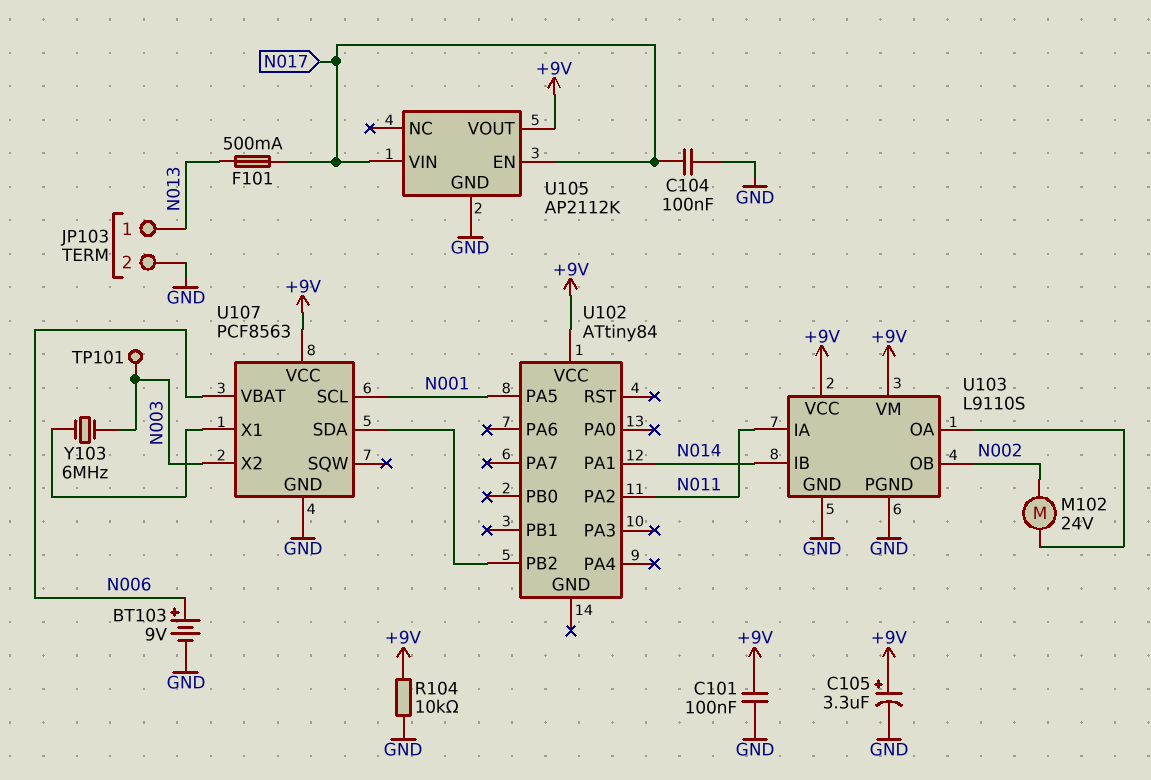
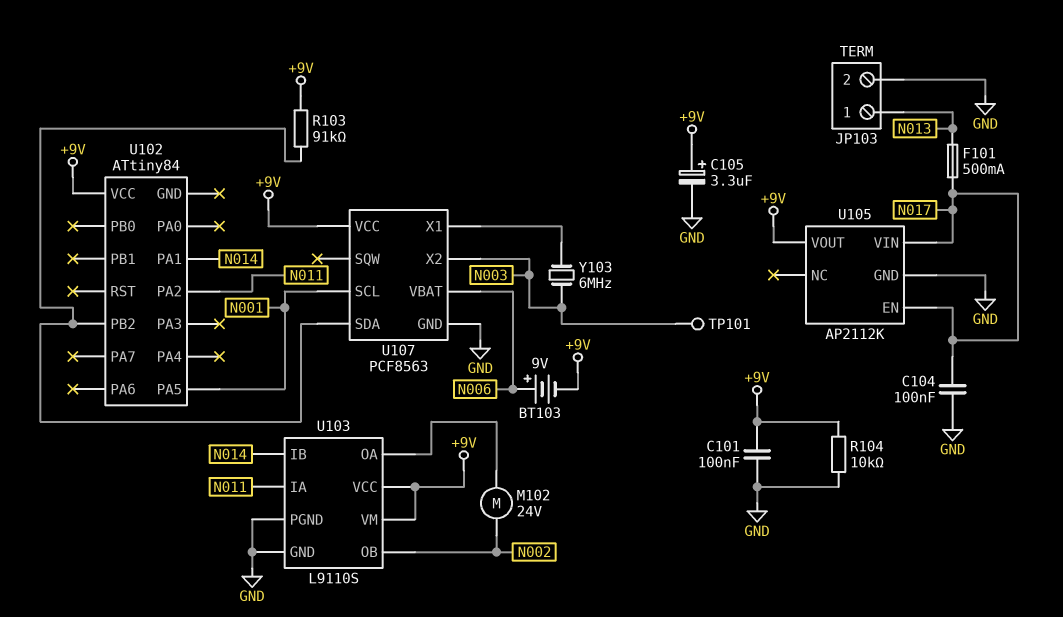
BT103: 9V (plus N006, minus GND) -> 9V (plus N006, minus +9V)
R103: none -> 91k (+9V, U102/PB2)

